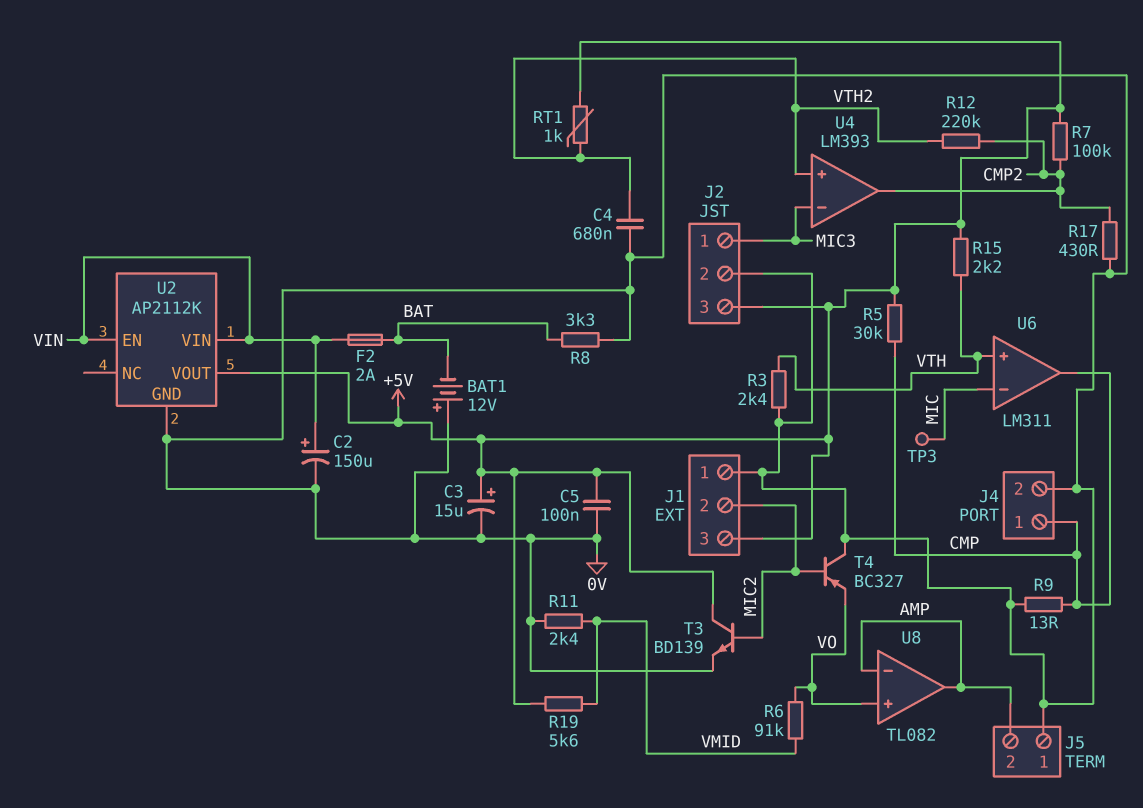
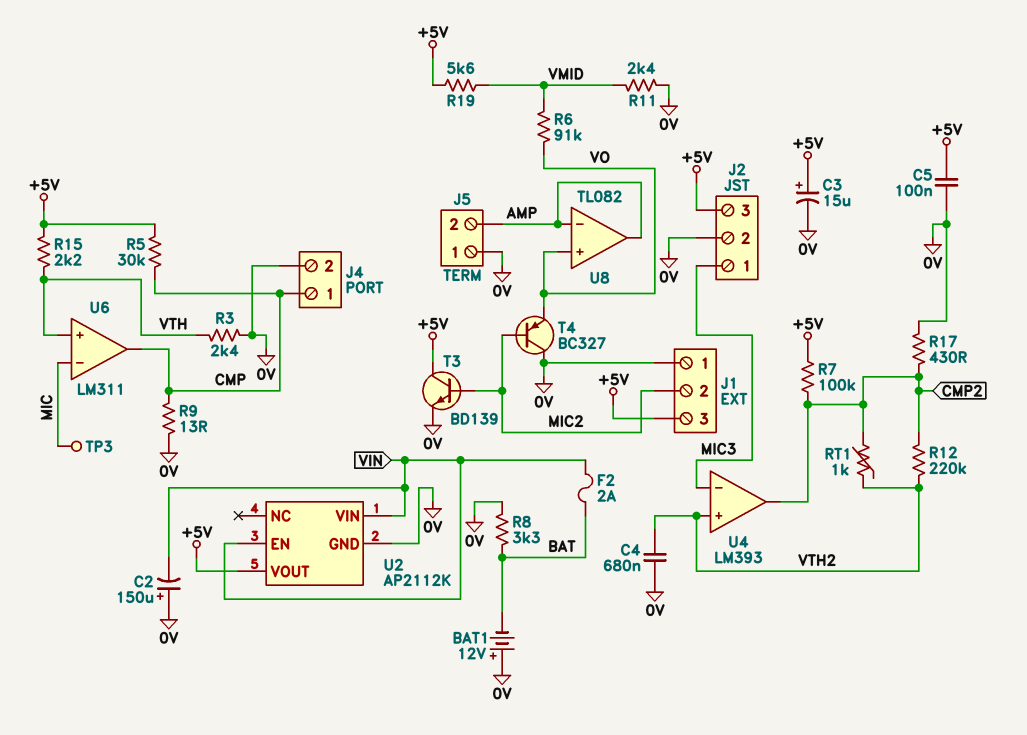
C2: 150uF (plus VIN, minus 0V) -> 150uF (plus 0V, minus VIN)
RT1: 1k (+5V, VTH2) -> 1k (CMP2, VTH2)

